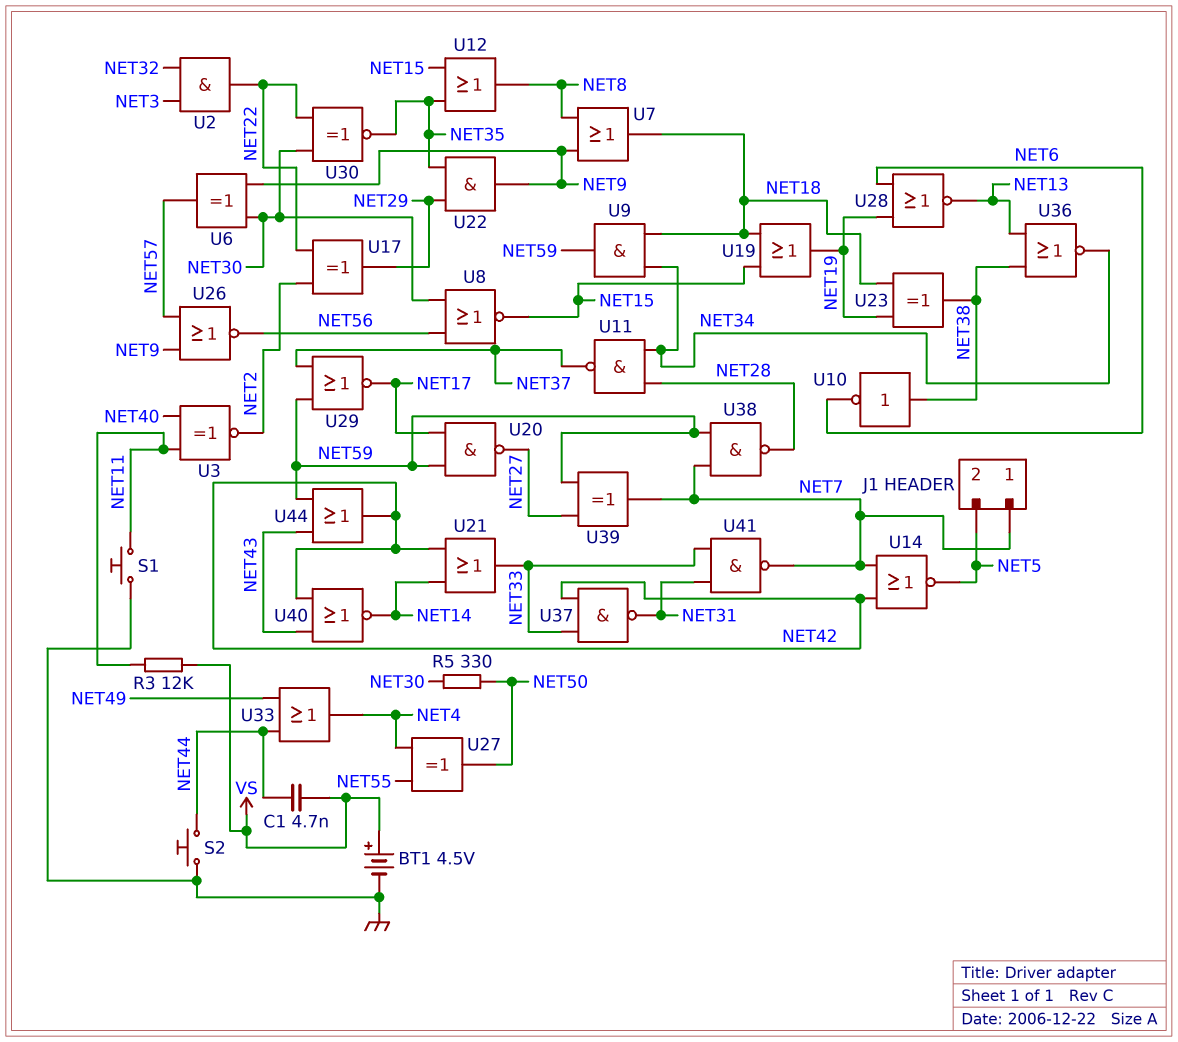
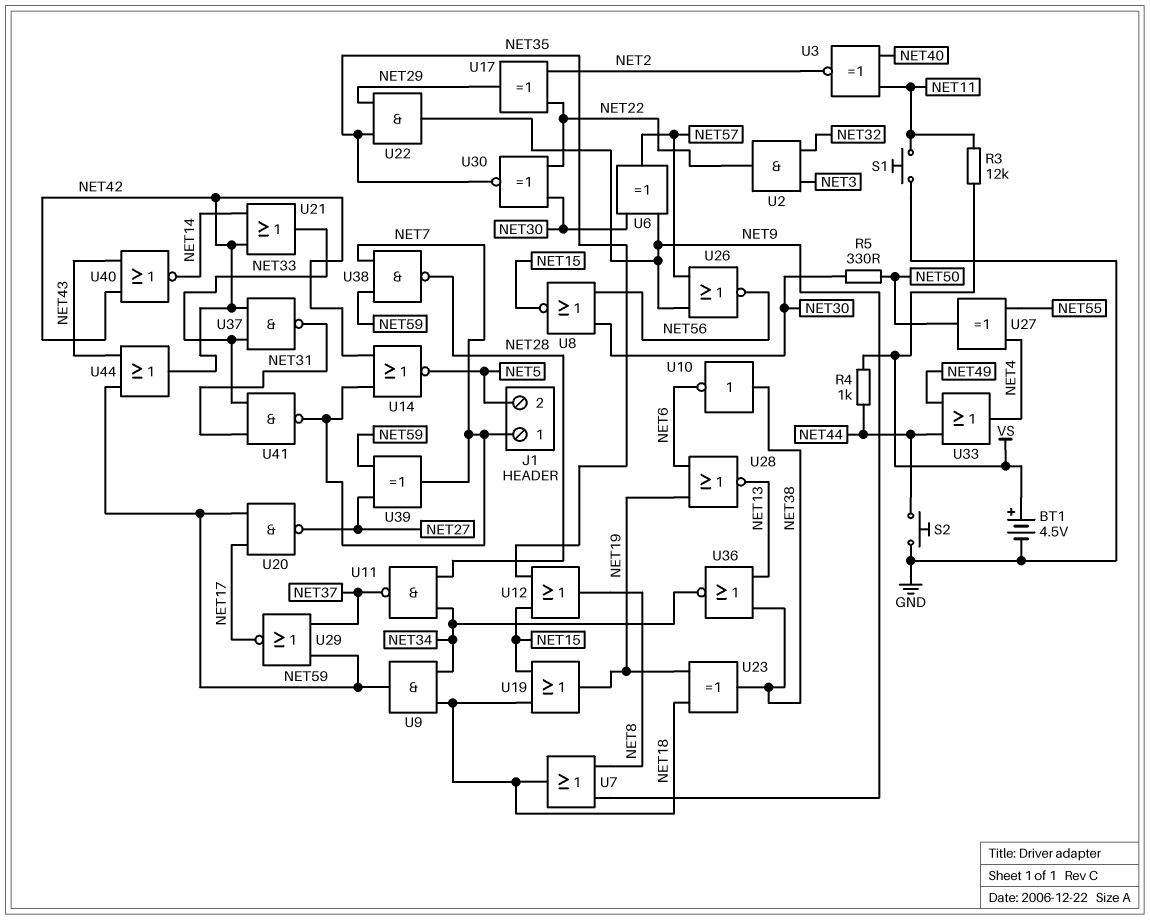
C1: 4.7nF (NET44, VS) -> none
R4: none -> 1k (NET44, VS)

